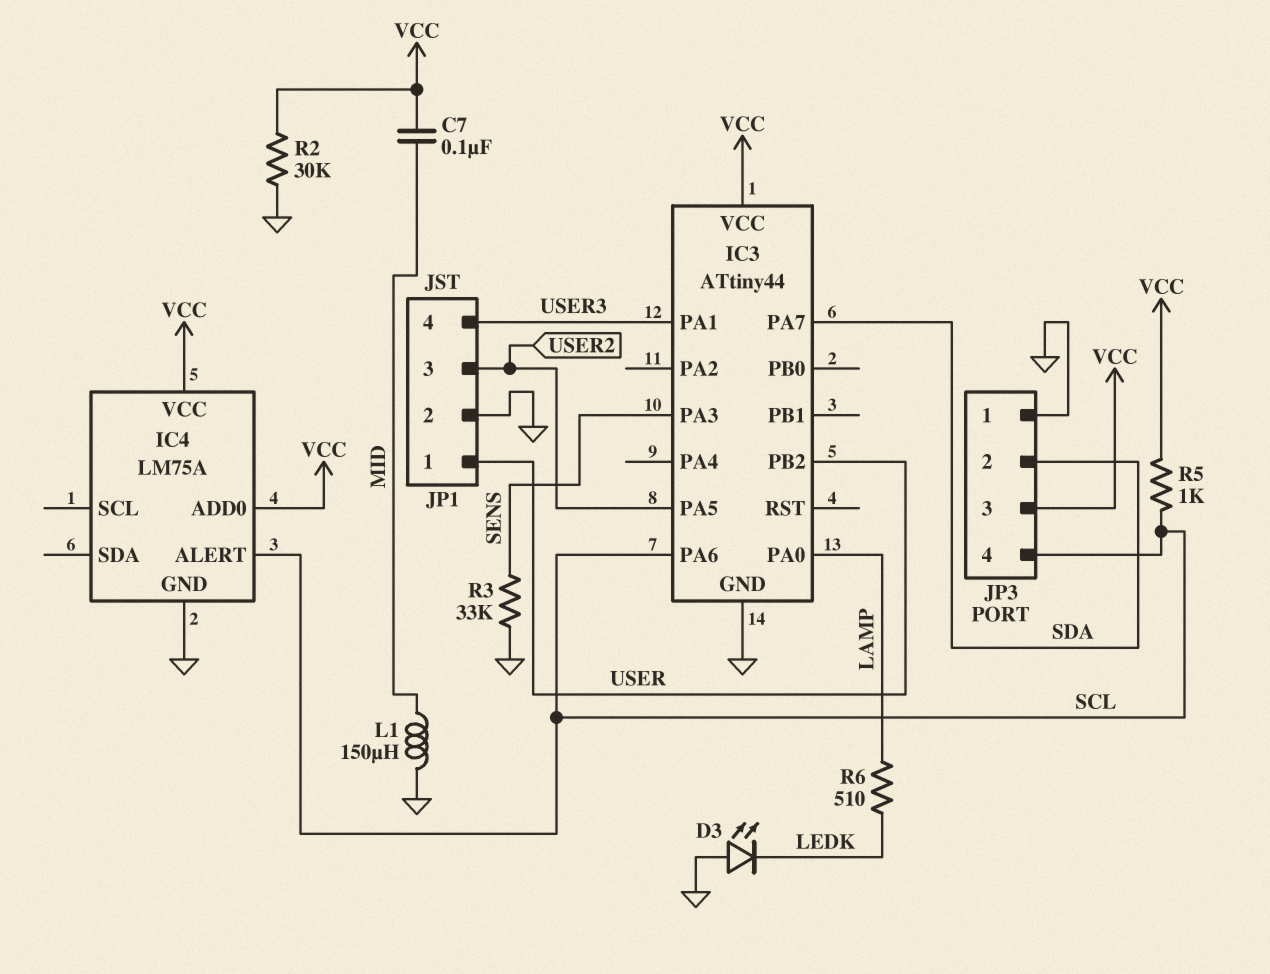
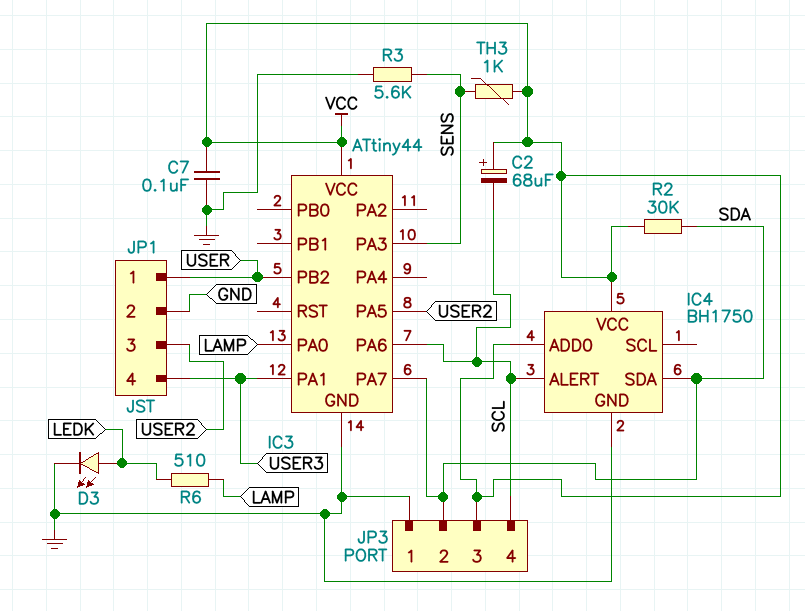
C2: none -> 68uF (plus VCC, minus SCL)
C7: 100nF (MID, VCC) -> 100nF (GND, VCC)
D3: LED (A GND, K LEDK) -> LED (A LEDK, K GND)
IC4: LM75A -> BH1750
IC4 pin SDA: none -> SDA
L1: 150uH (GND, MID) -> none
R2: 30k (GND, VCC) -> 30k (SDA, VCC)
R3: 33k (GND, SENS) -> 5.6k (GND, SENS)
R5: 1k (SCL, VCC) -> none
TH3: none -> 1k (SENS, VCC)

